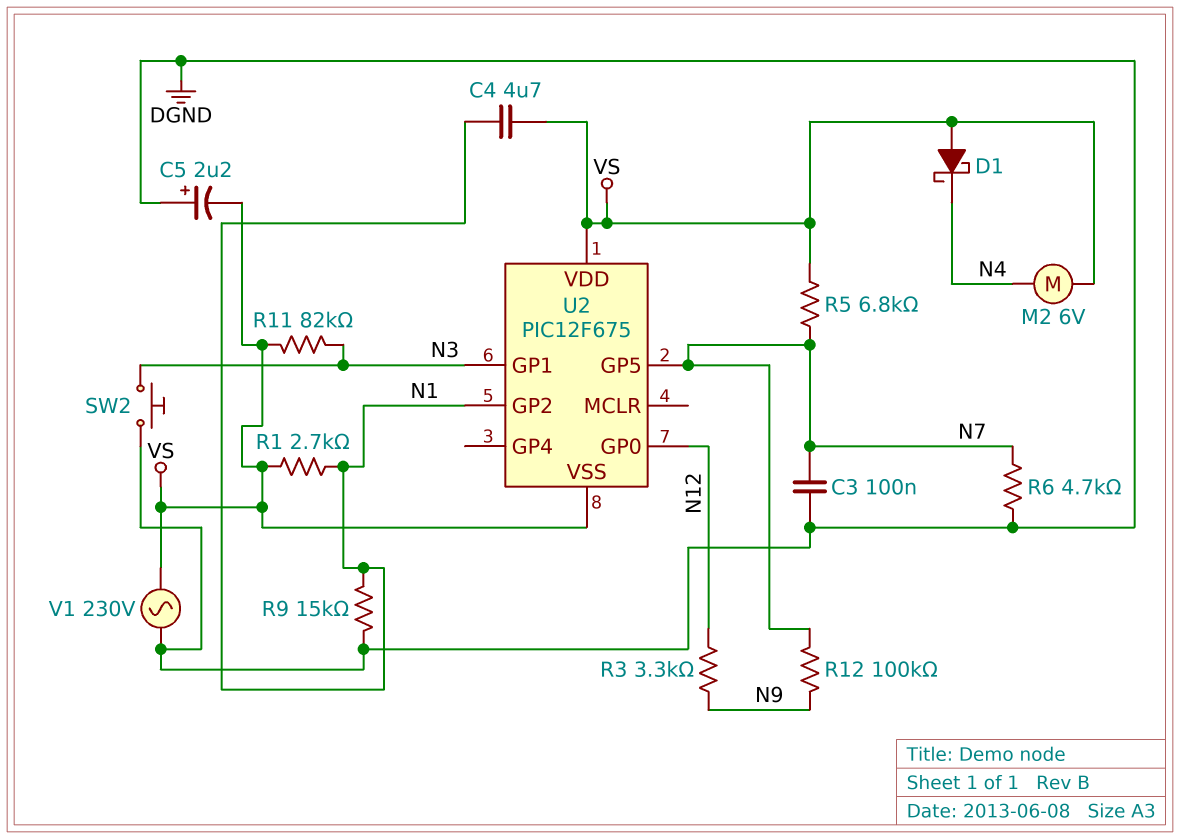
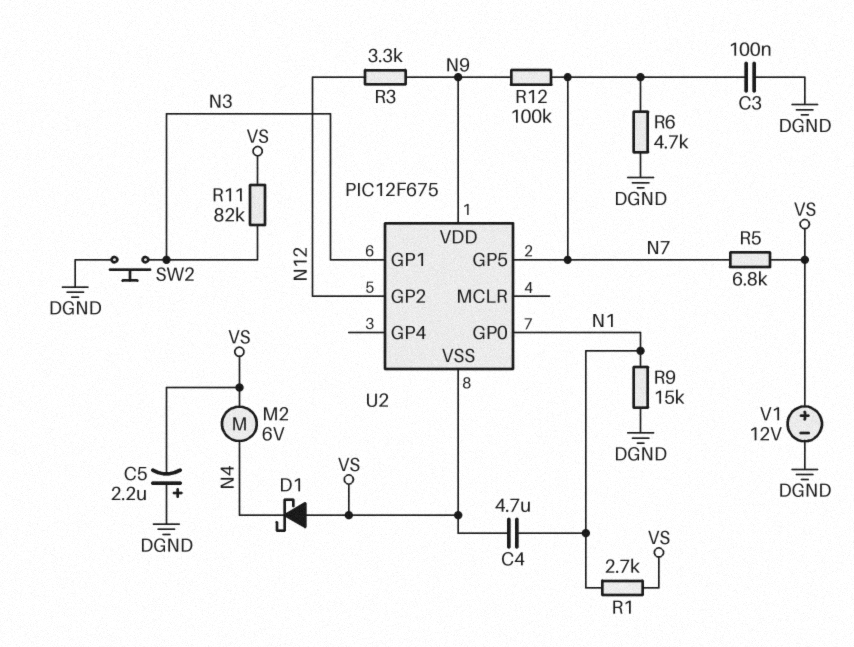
U2 pin GP0: N12 -> N1
U2 pin GP2: N1 -> N12
U2 pin VDD: VS -> N9
V1: AC 230V (DGND, VS) -> 12V (plus VS, minus DGND)

